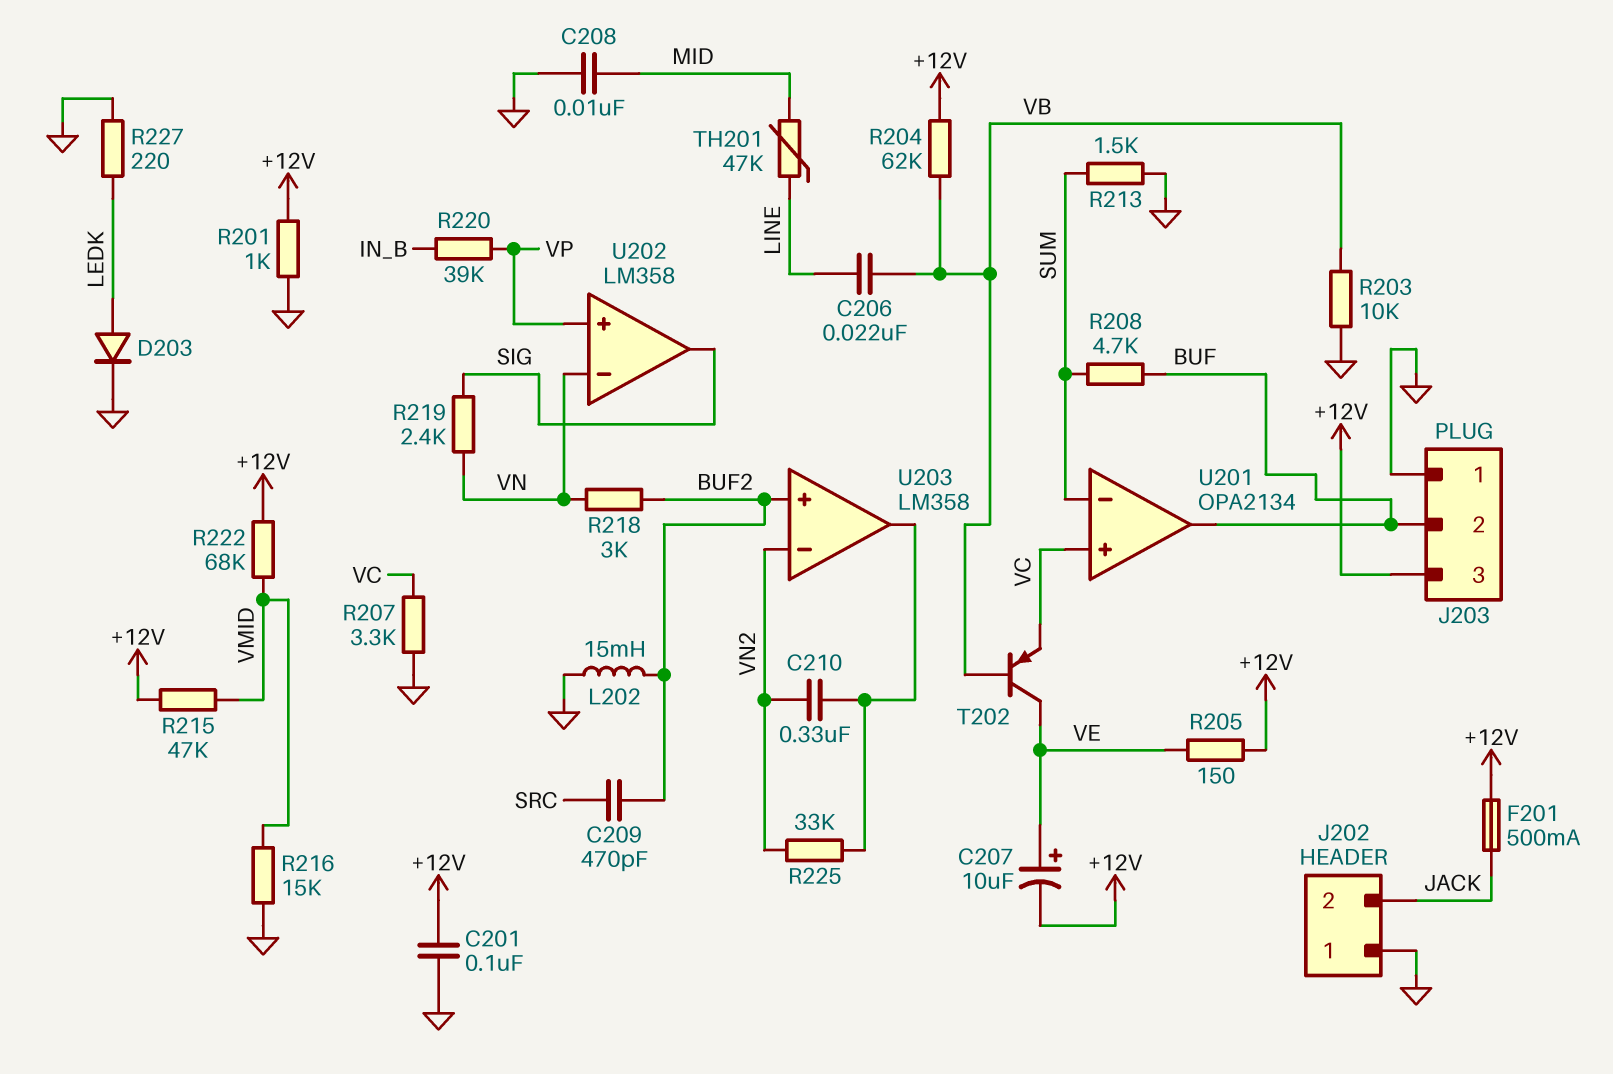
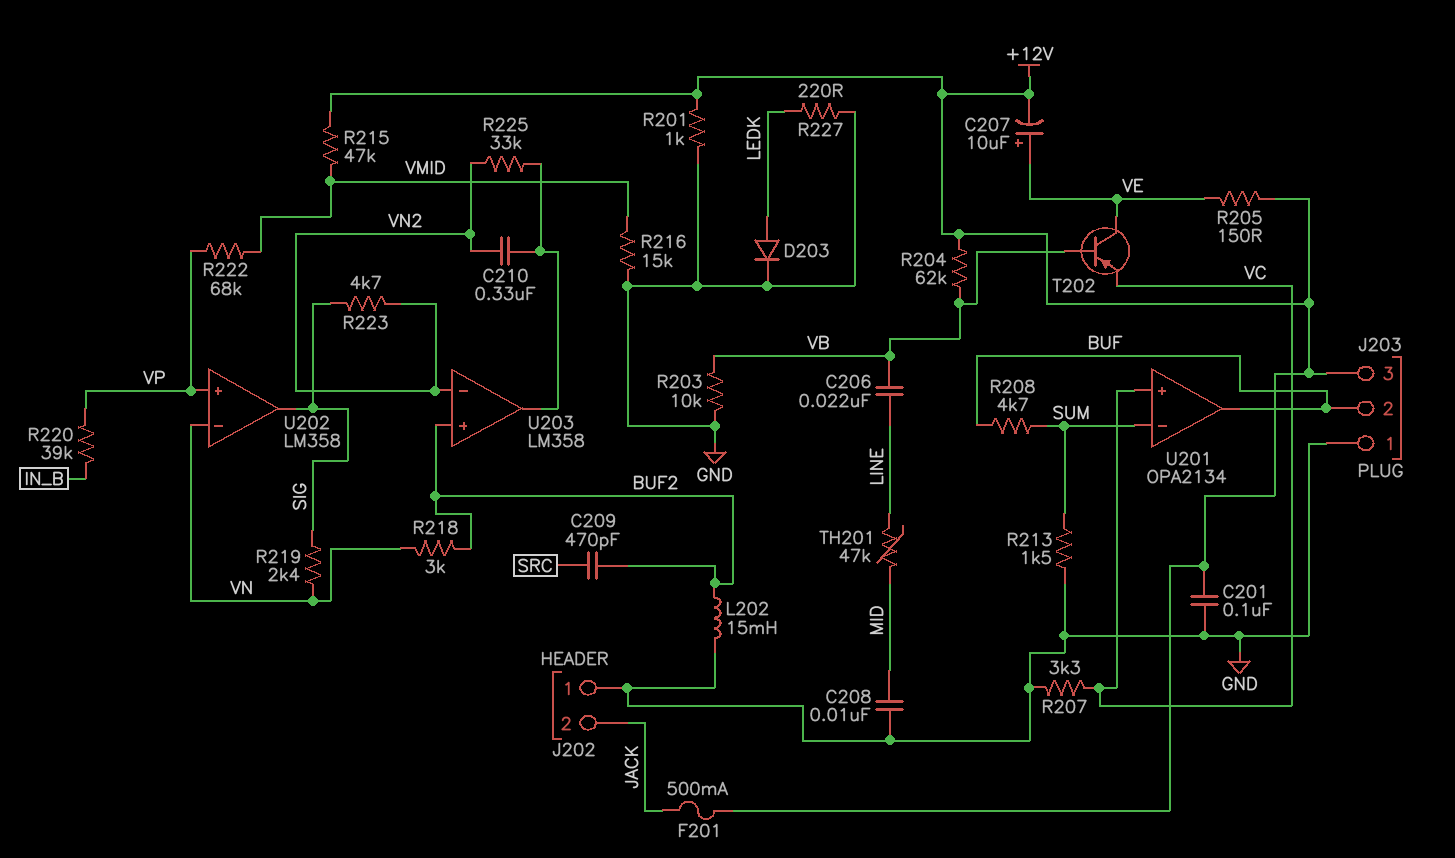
R222: 68k (+12V, VMID) -> 68k (VMID, VP)
R223: none -> 4.7k (SIG, VN2)

